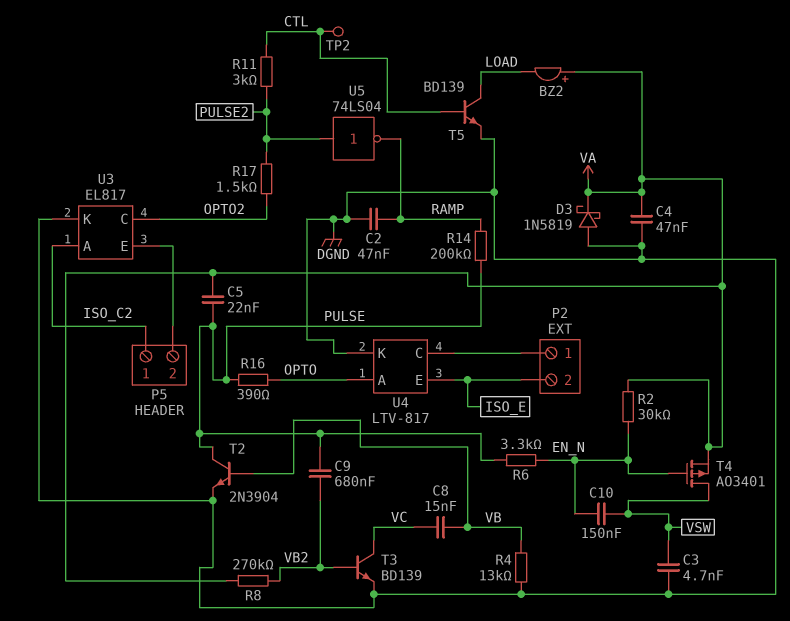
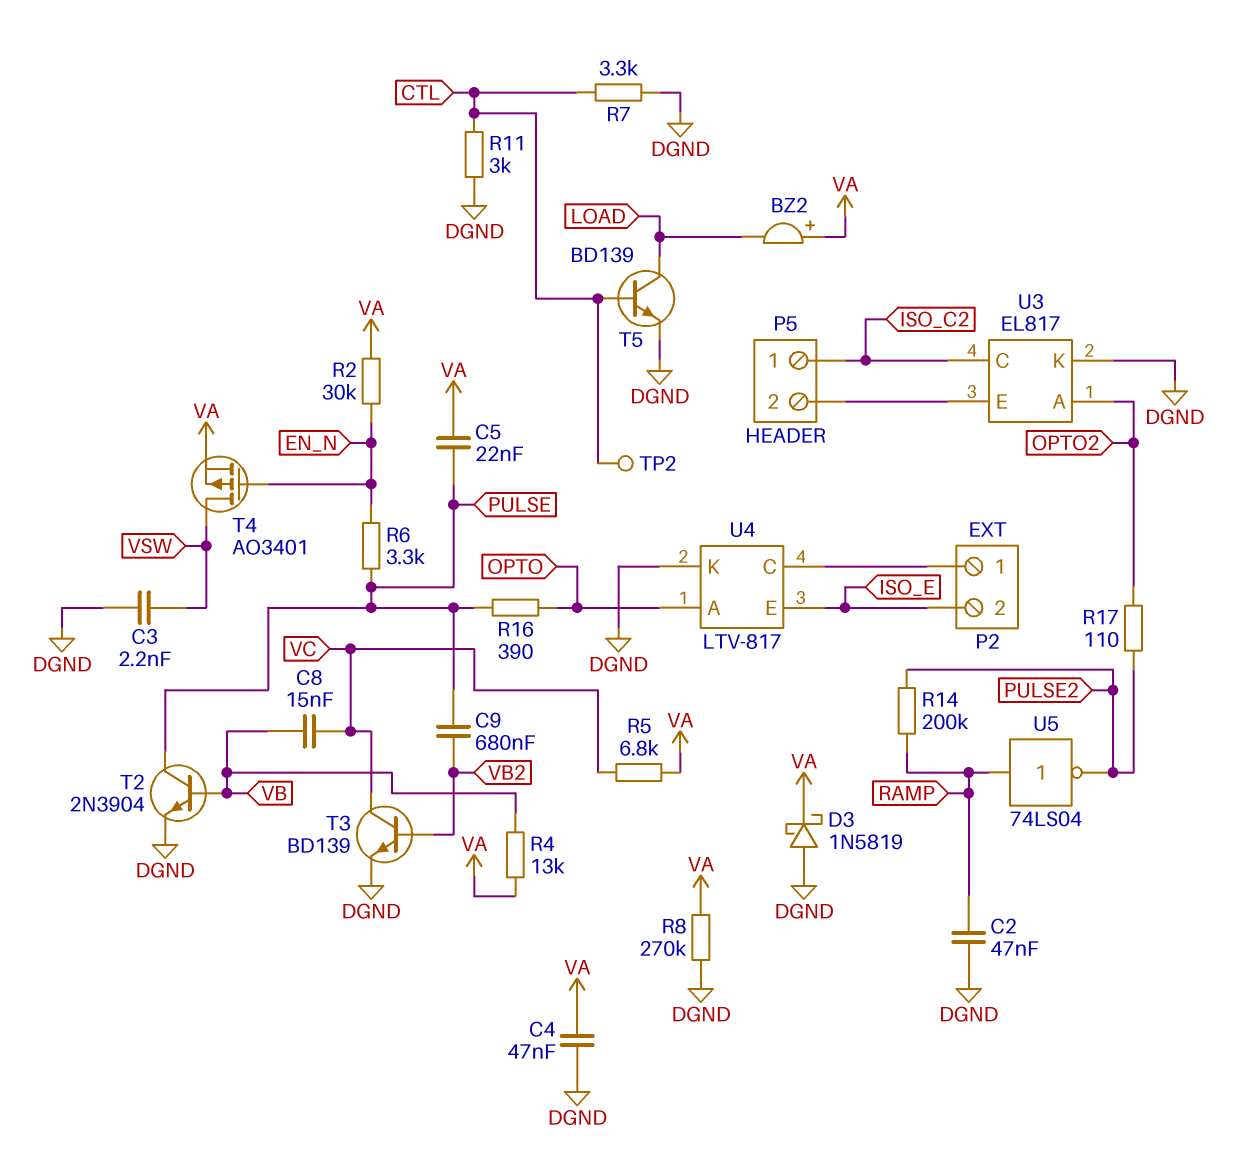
C3: 4.7nF (DGND, VSW) -> 2.2nF (DGND, VSW)
C10: 150nF (EN_N, VSW) -> none
R4: 13k (DGND, VB) -> 13k (VA, VB)
R5: none -> 6.8k (VA, VC)
R7: none -> 3.3k (CTL, DGND)
R8: 270k (VA, VB2) -> 270k (DGND, VA)
R11: 3k (CTL, PULSE2) -> 3k (CTL, DGND)
R14: 200k (PULSE, RAMP) -> 200k (PULSE2, RAMP)
R17: 1.5k (OPTO2, PULSE2) -> 110 (OPTO2, PULSE2)
U3 pin A: ISO_C2 -> OPTO2
U3 pin C: OPTO2 -> ISO_C2
U5: NOT 74LS04 (in PULSE2, out RAMP) -> NOT 74LS04 (in RAMP, out PULSE2)

